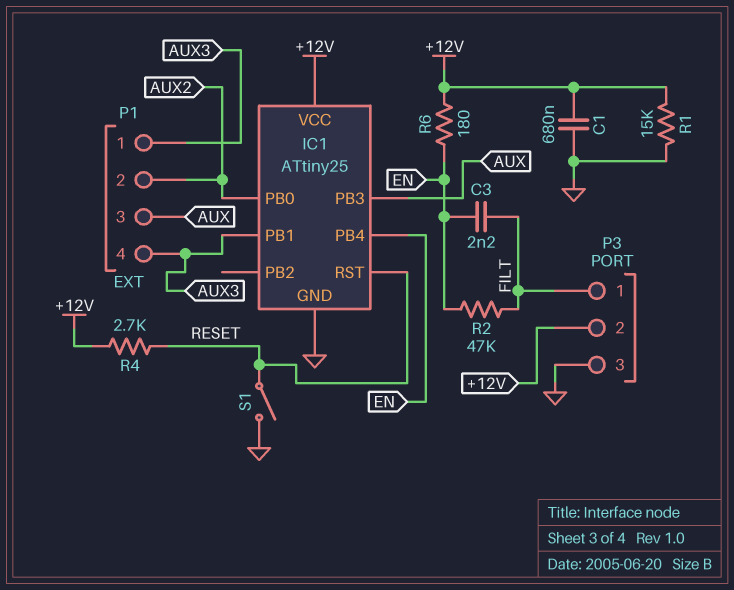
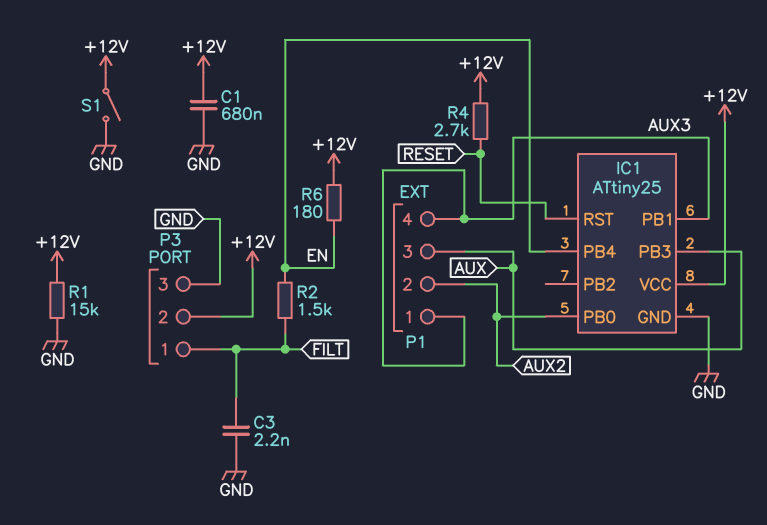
C3: 2.2nF (EN, FILT) -> 2.2nF (FILT, GND)
R2: 47k (EN, FILT) -> 1.5k (EN, FILT)
S1: switch (GND, RESET) -> switch (+12V, GND)

